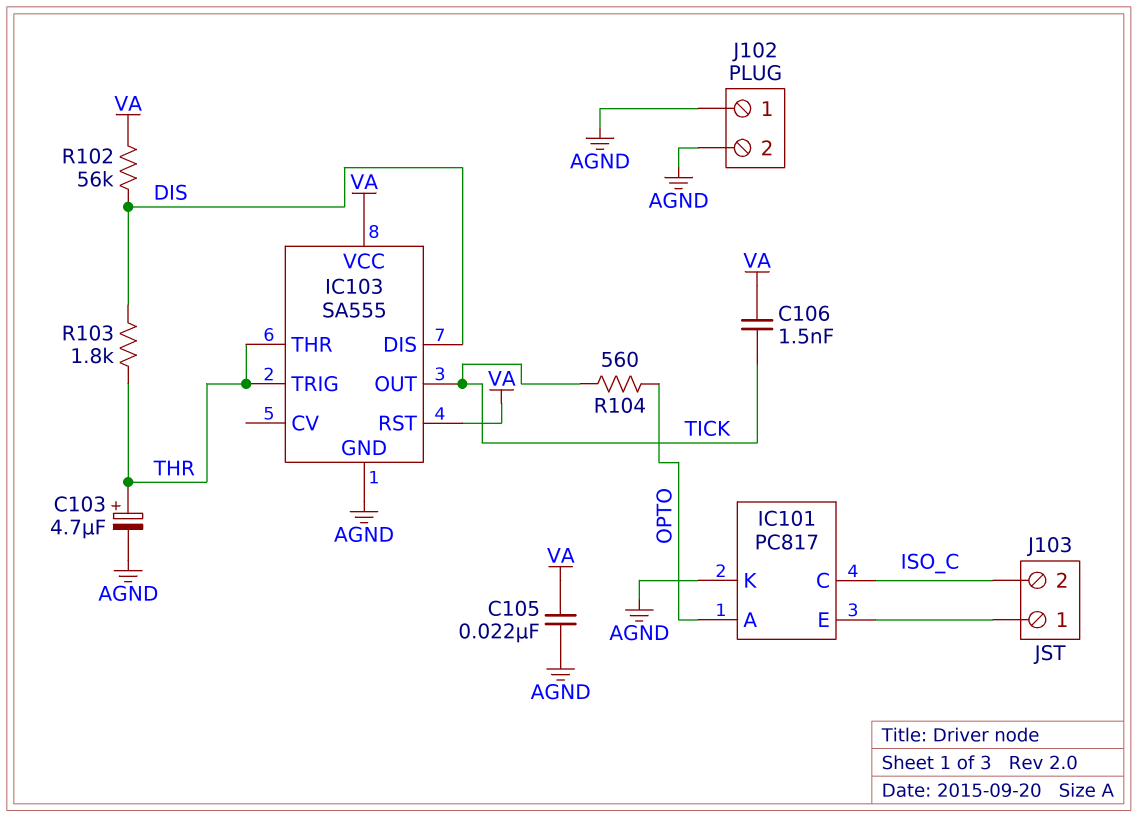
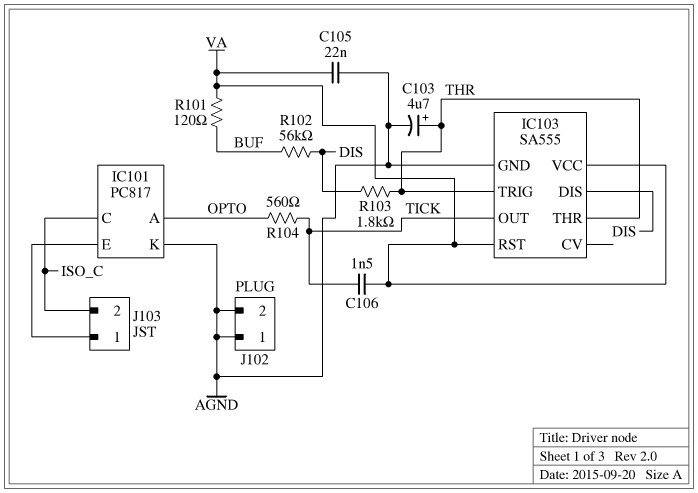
R101: none -> 120 (BUF, VA)
R102: 56k (DIS, VA) -> 56k (BUF, DIS)

